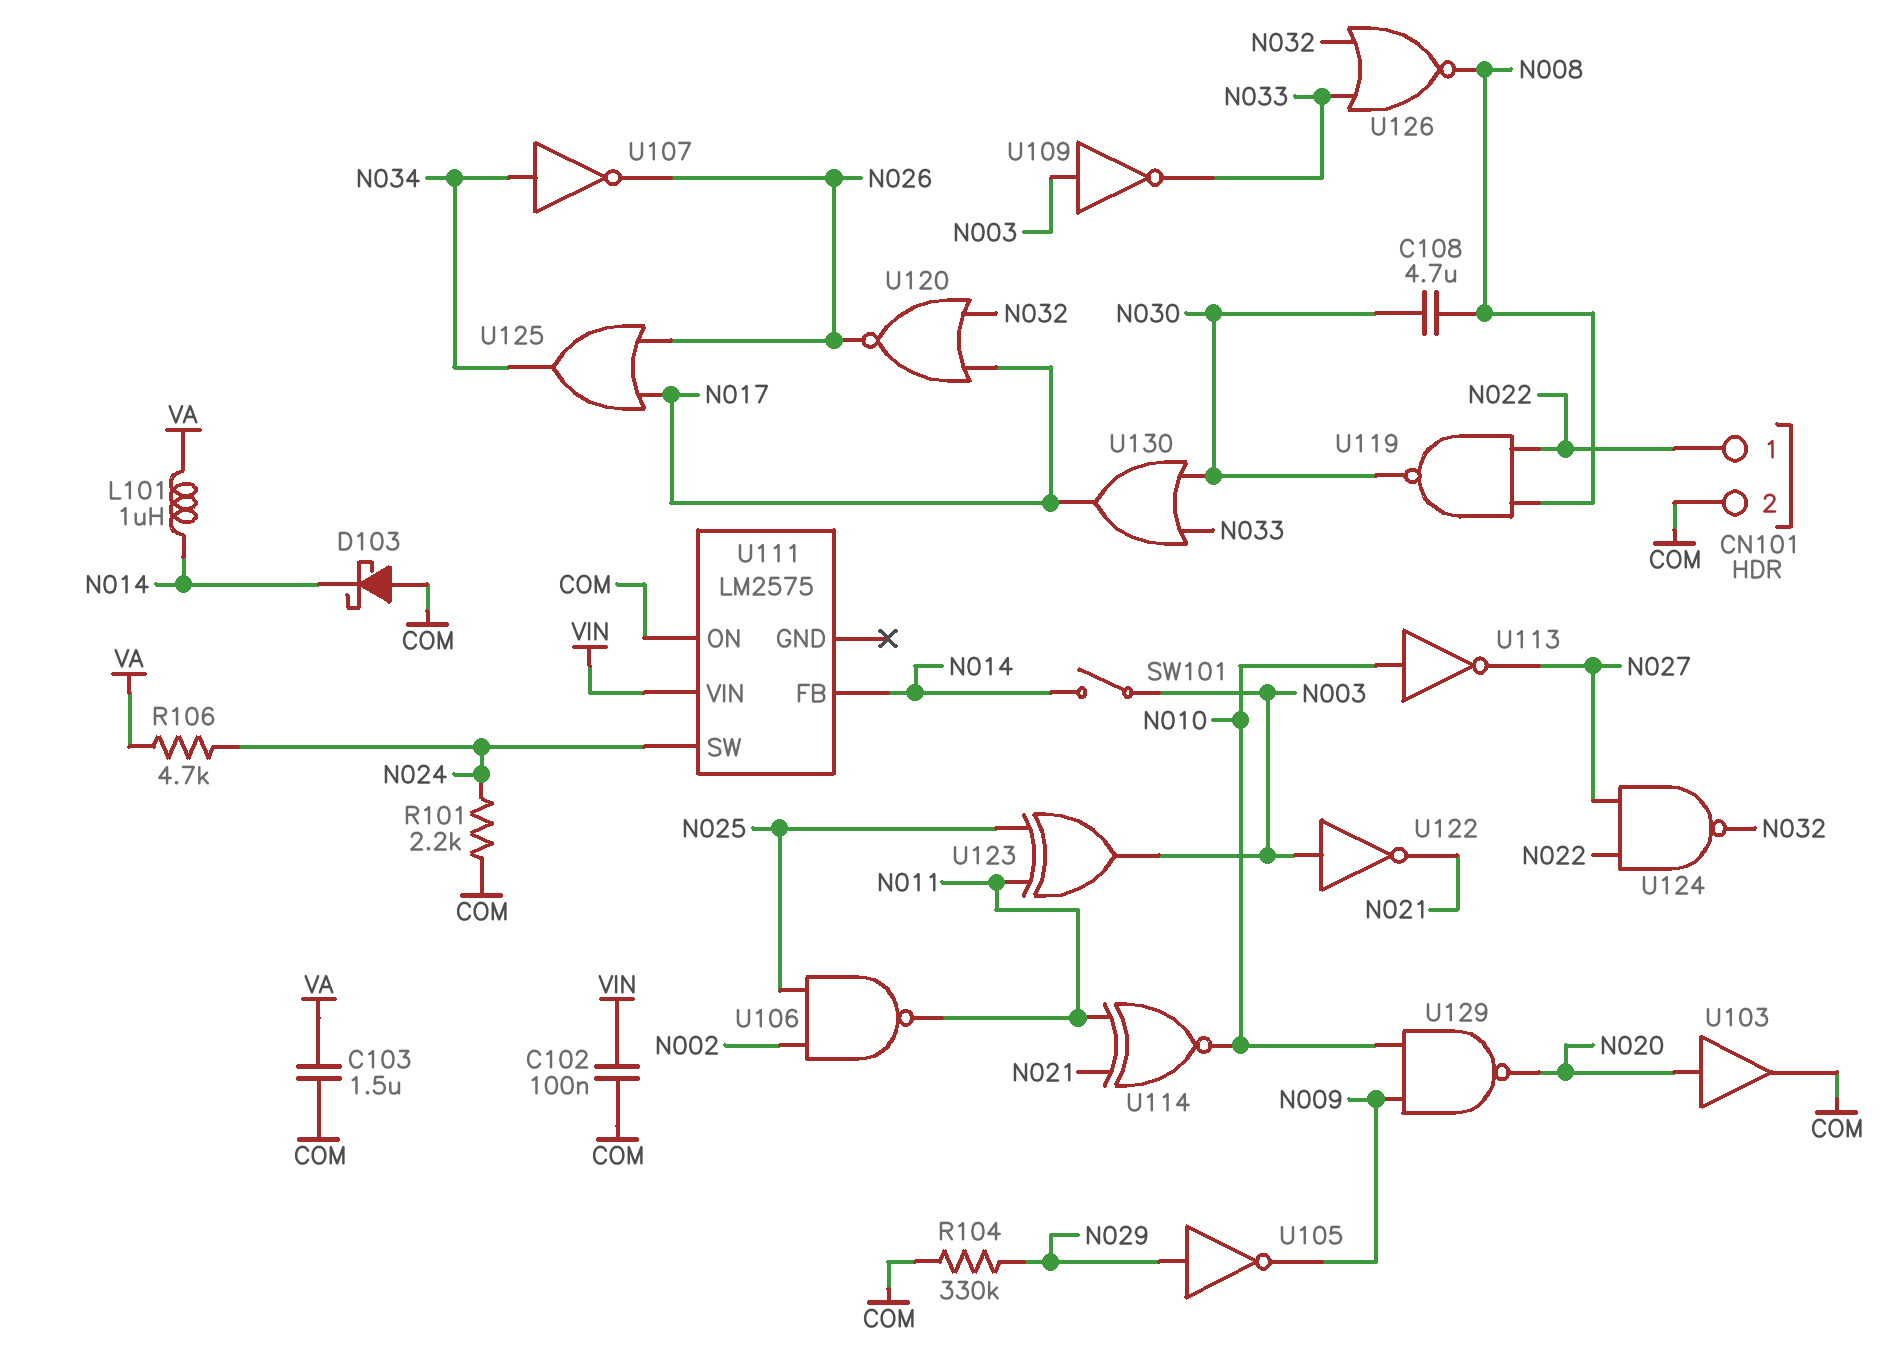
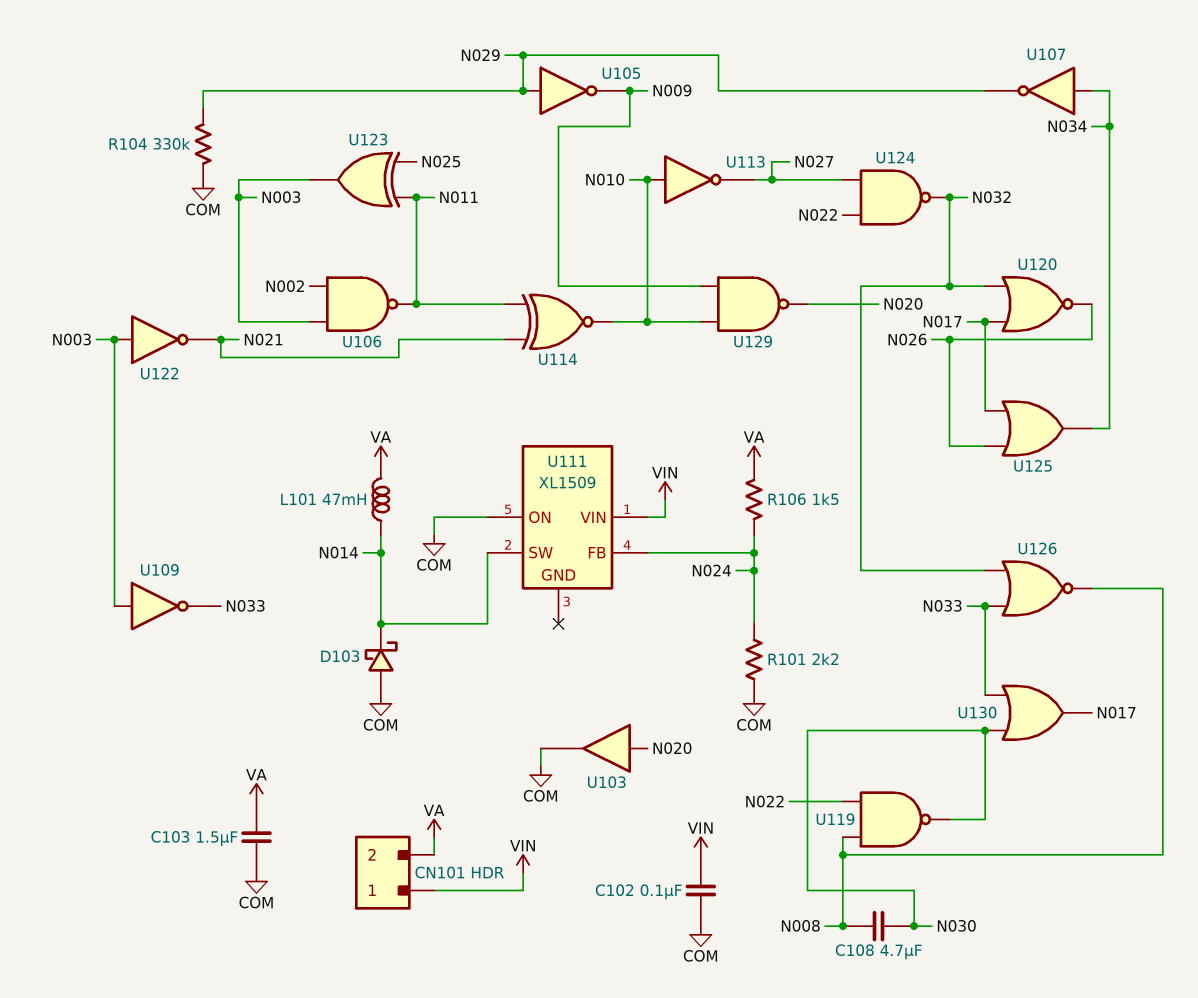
CN101 pin 1: N022 -> VIN
CN101 pin 2: COM -> VA
L101: 1uH (N014, VA) -> 47mH (N014, VA)
R106: 4.7k (N024, VA) -> 1.5k (N024, VA)
SW101: switch (N003, N014) -> none
U106: NAND (in N002, in N025, out N011) -> NAND (in N002, in N003, out N011)
U107: NOT (in N034, out N026) -> NOT (in N034, out N029)
U111: LM2575 -> XL1509
U111 pin FB: N014 -> N024
U111 pin SW: N024 -> N014

